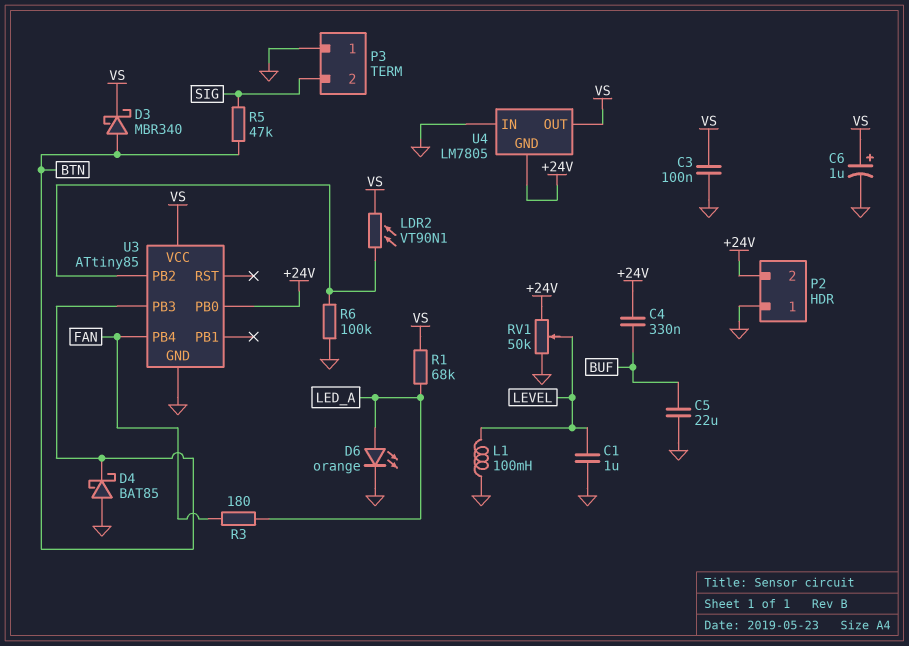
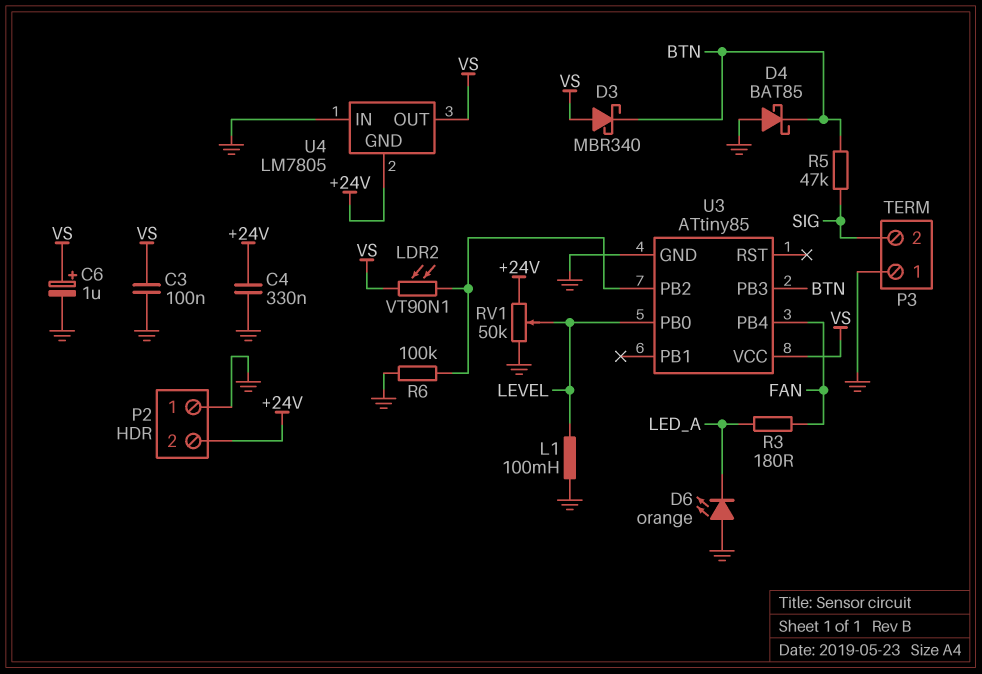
C1: 1uF (GND, LEVEL) -> none
C4: 330nF (+24V, BUF) -> 330nF (+24V, GND)
C5: 22uF (BUF, GND) -> none
D3: schottky MBR340 (A BTN, K VS) -> schottky MBR340 (A VS, K BTN)
D6: LED orange (A LED_A, K GND) -> LED orange (A GND, K LED_A)
R1: 68k (LED_A, VS) -> none
U3 pin PB0: +24V -> LEVEL

